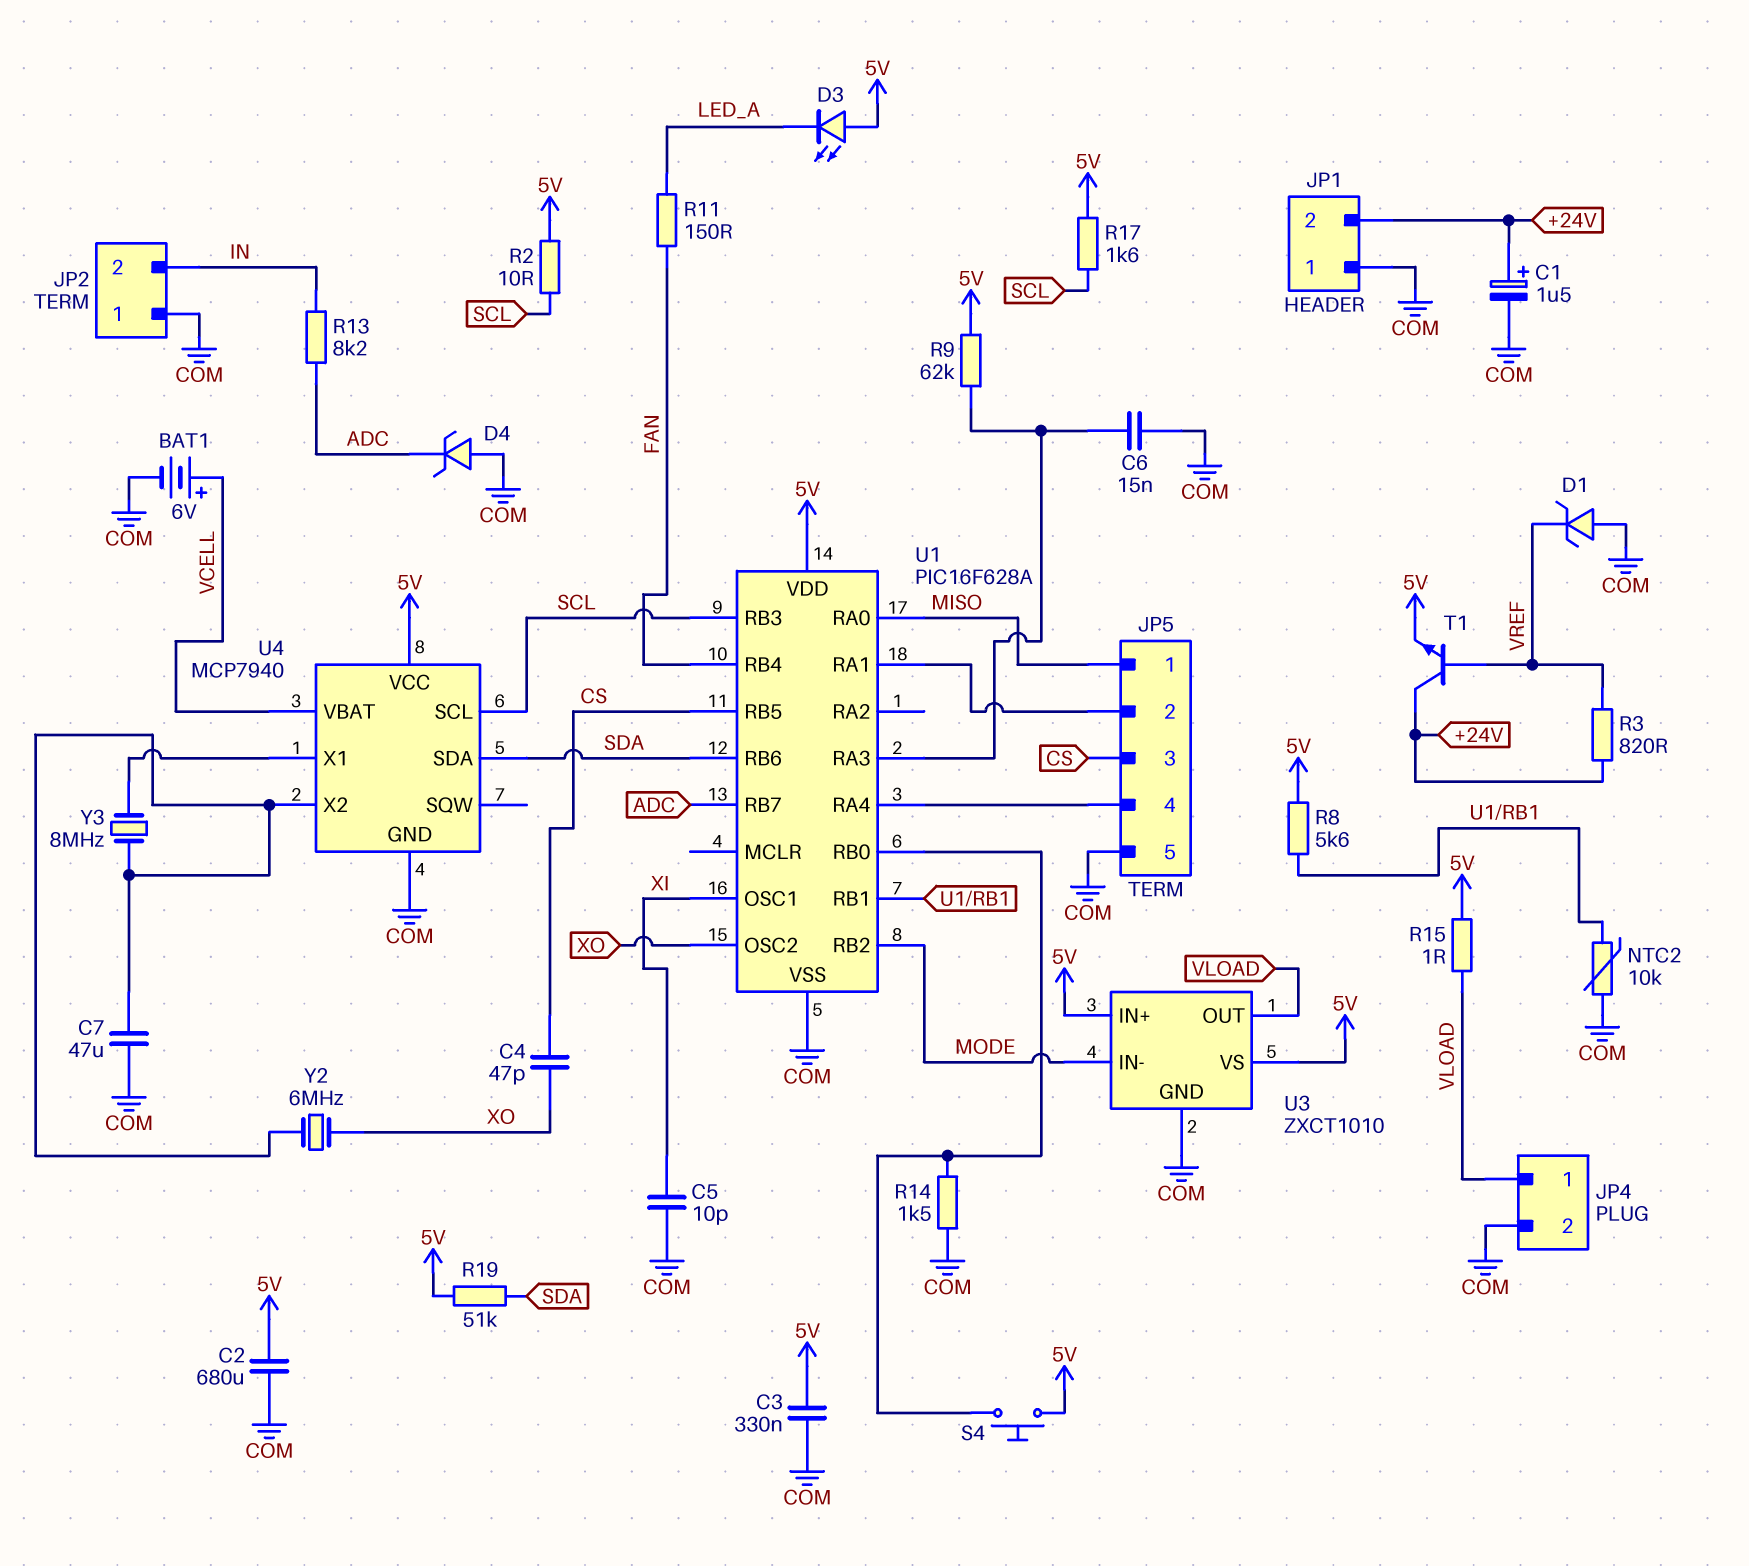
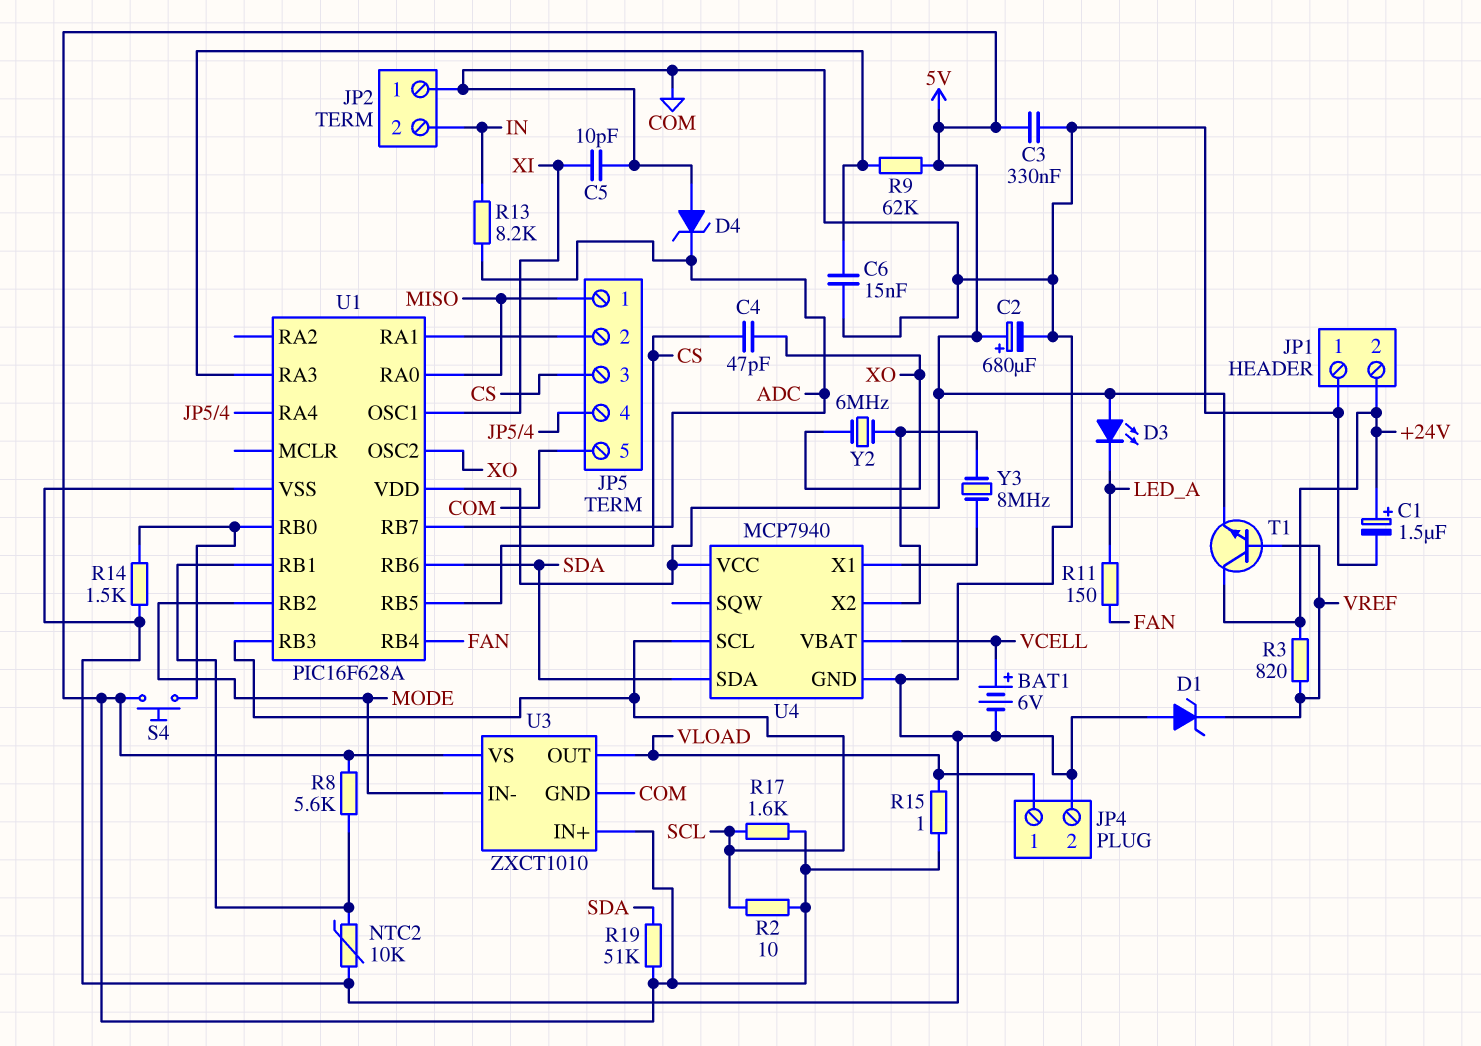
C2: 680uF (5V, COM) -> 680uF (plus 5V, minus COM)
C7: 47uF (COM, U4/X2) -> none

